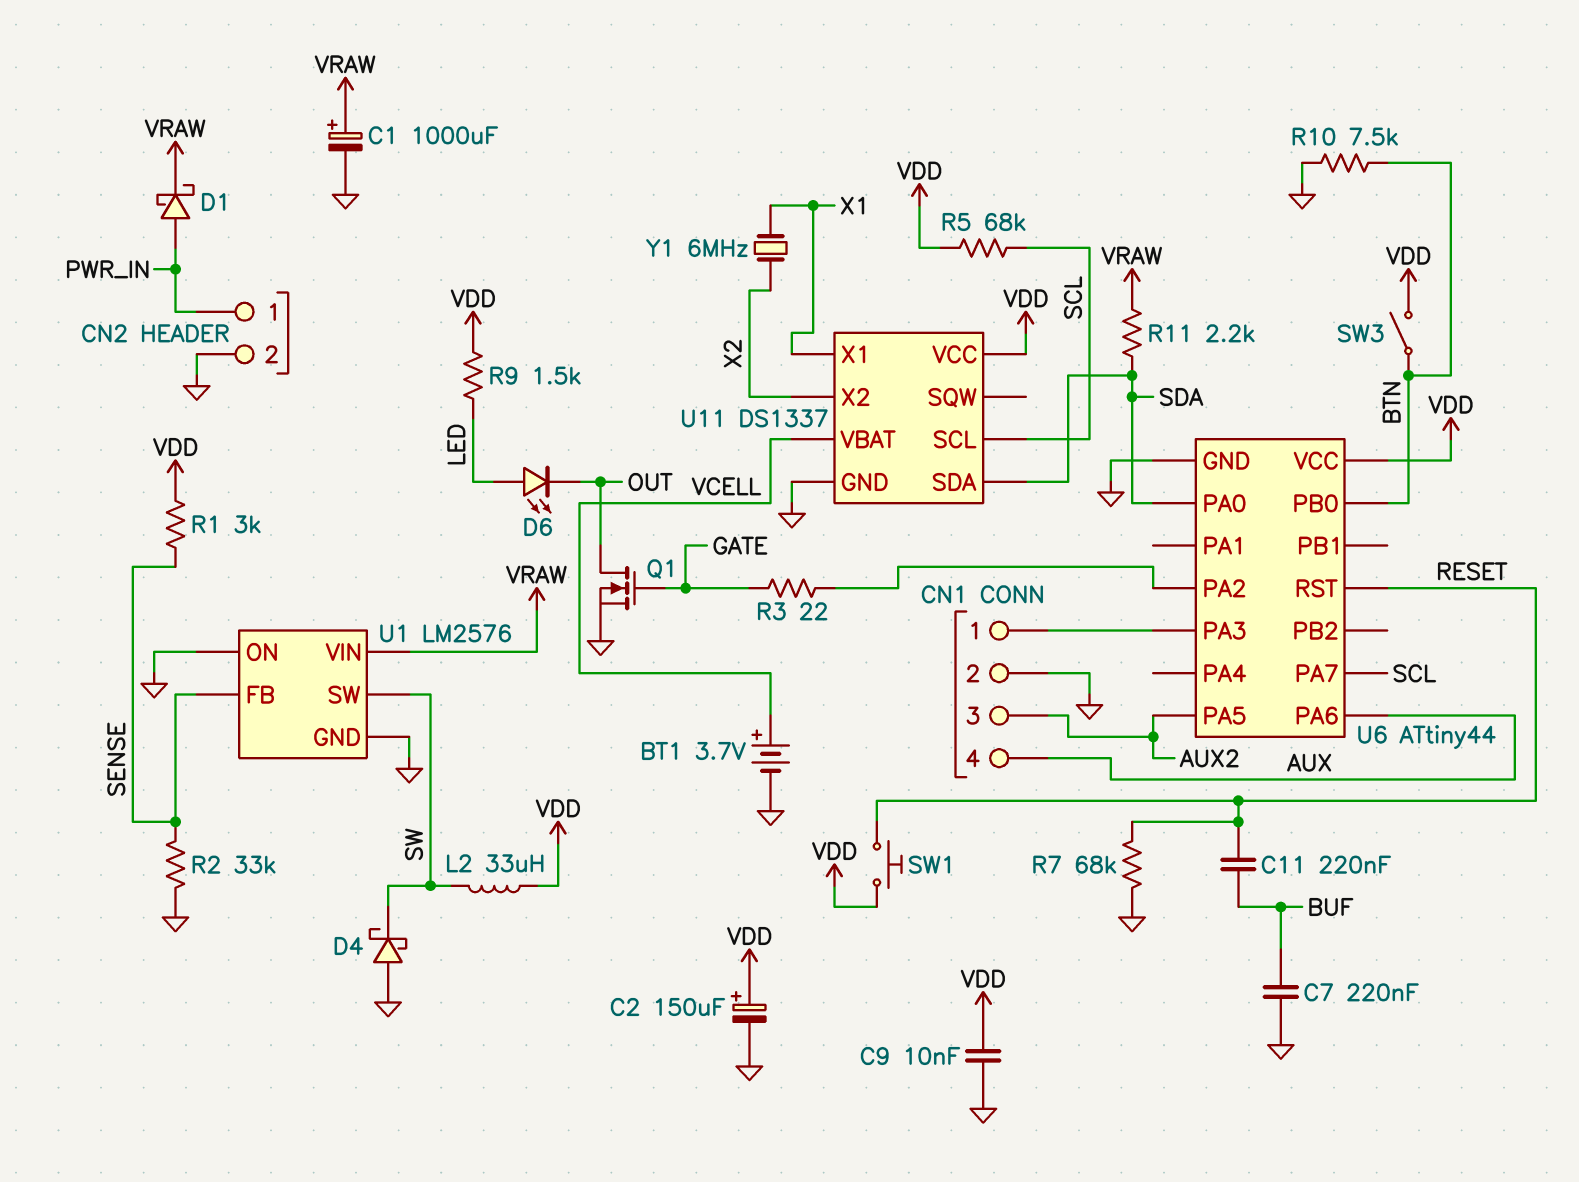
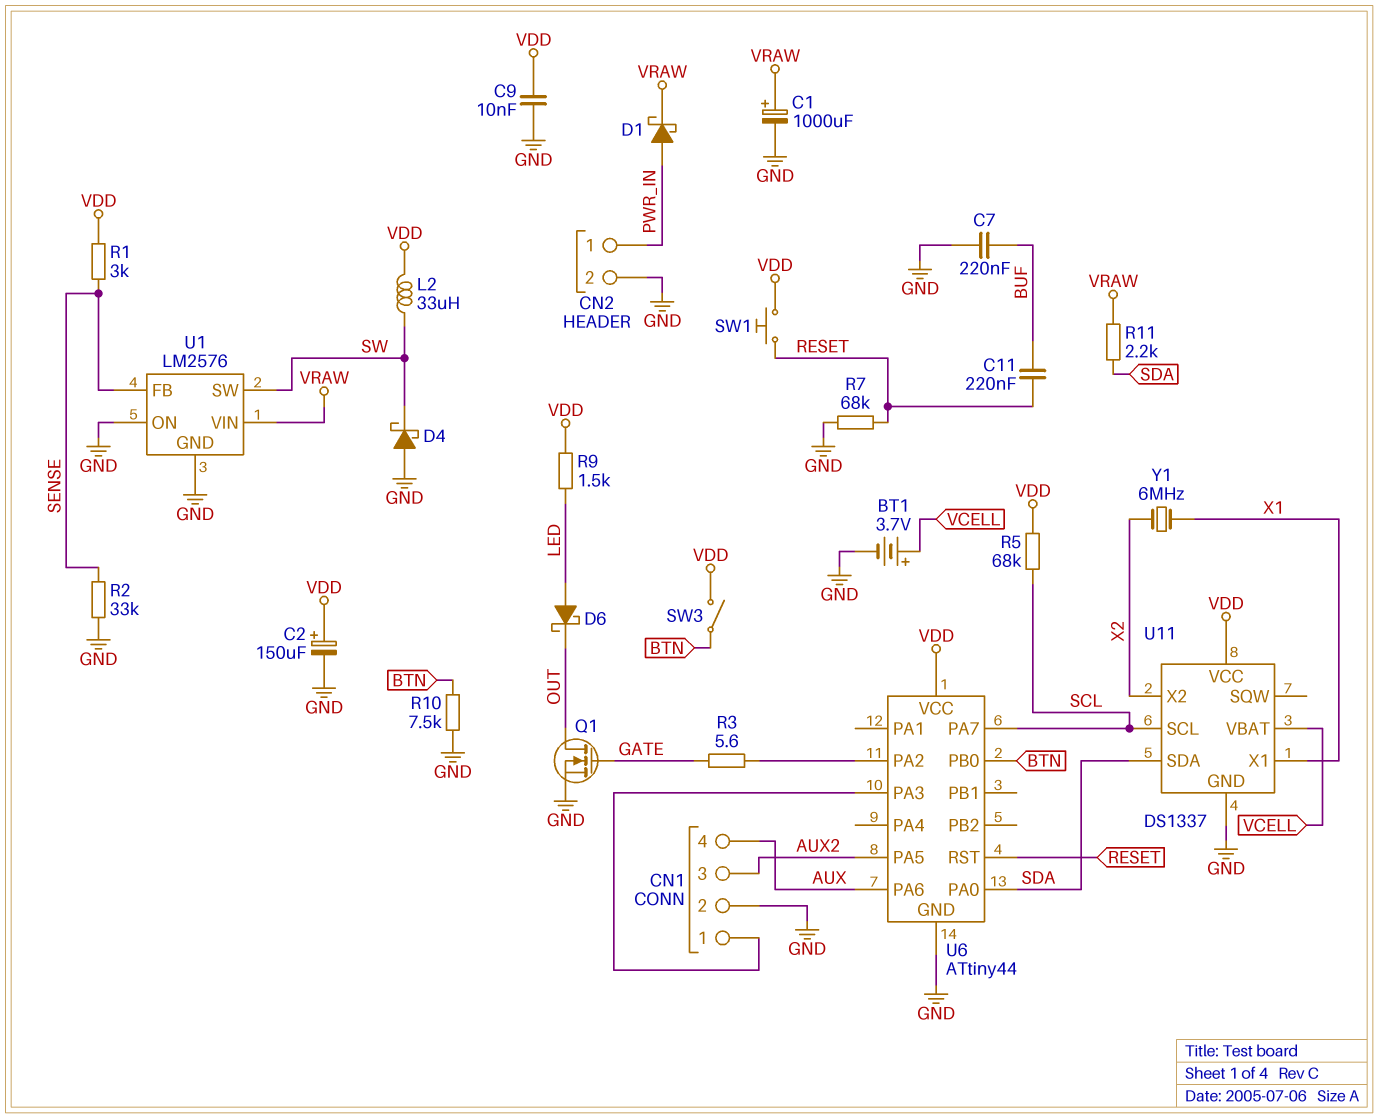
D6: LED (A LED, K OUT) -> schottky (A LED, K OUT)
R3: 22 (GATE, U6/PA2) -> 5.6 (GATE, U6/PA2)

